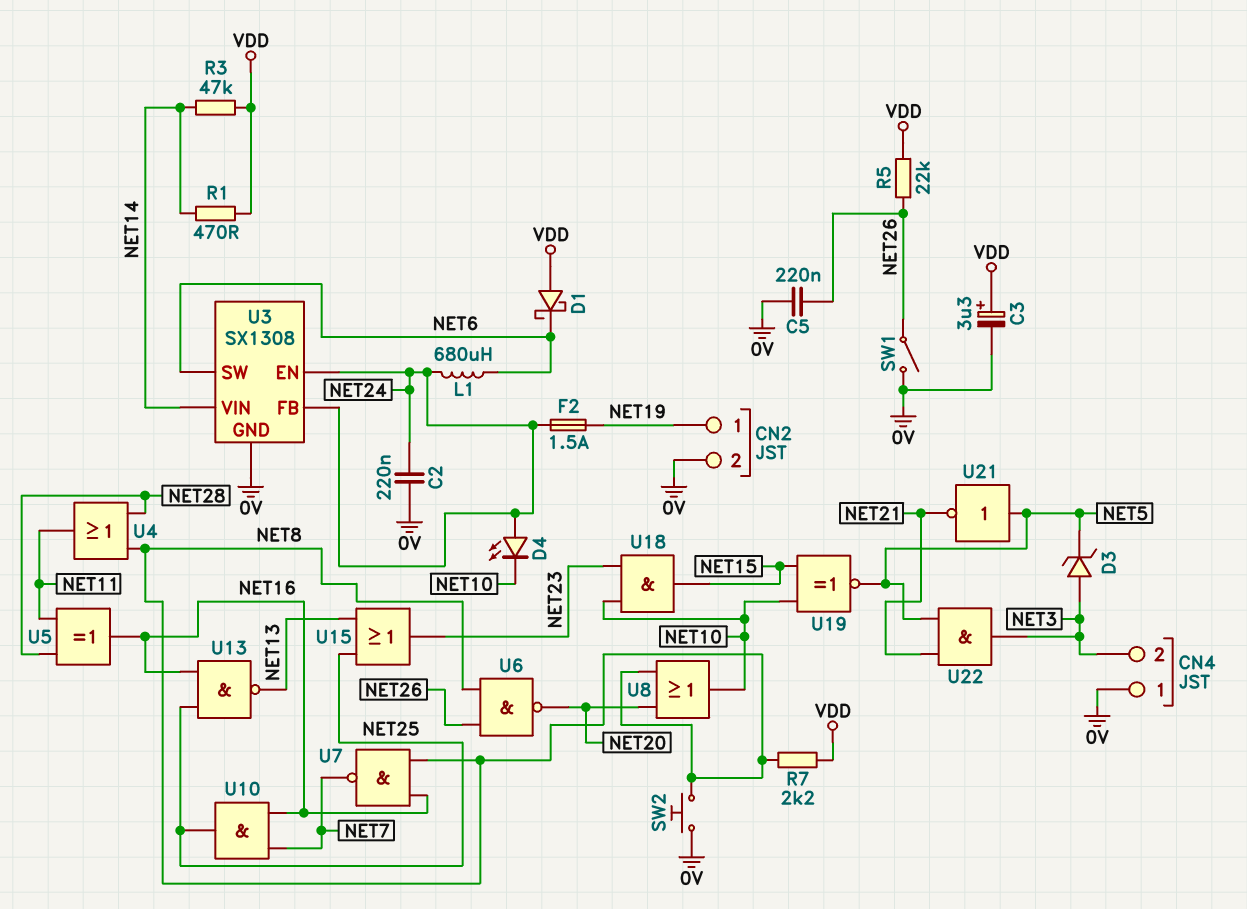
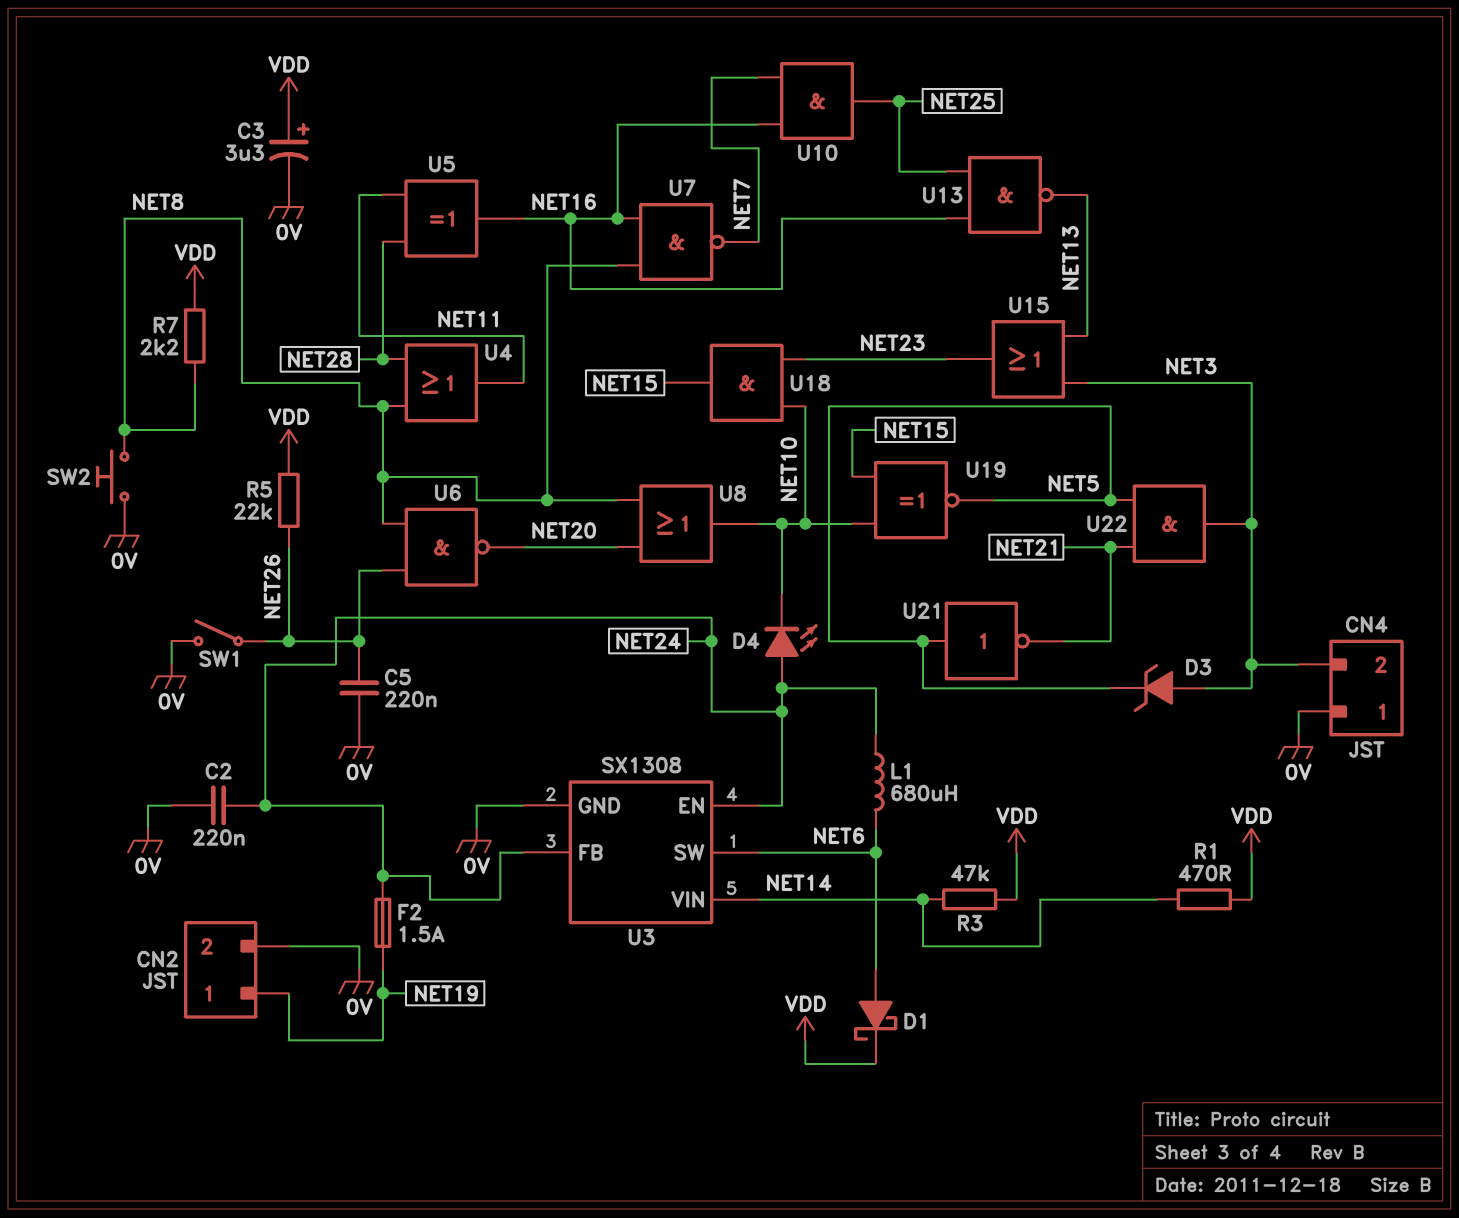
D1: schottky (A VDD, K NET6) -> schottky (A NET6, K VDD)
U15: OR (in NET13, in NET25, out NET23) -> OR (in NET3, in NET13, out NET23)

